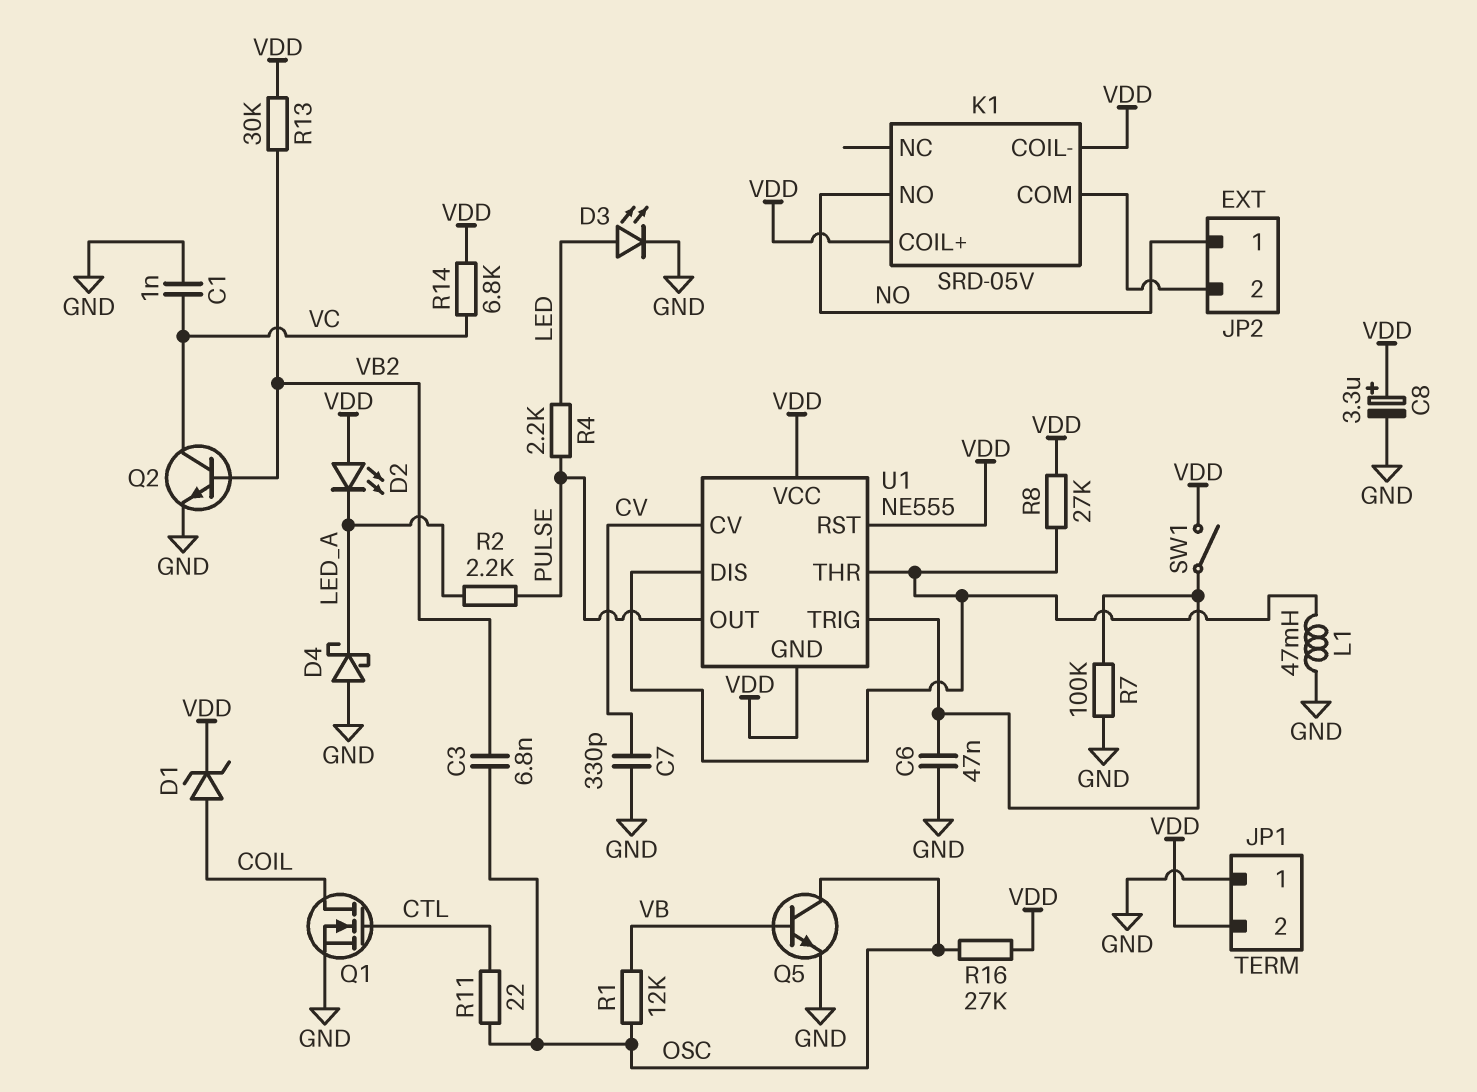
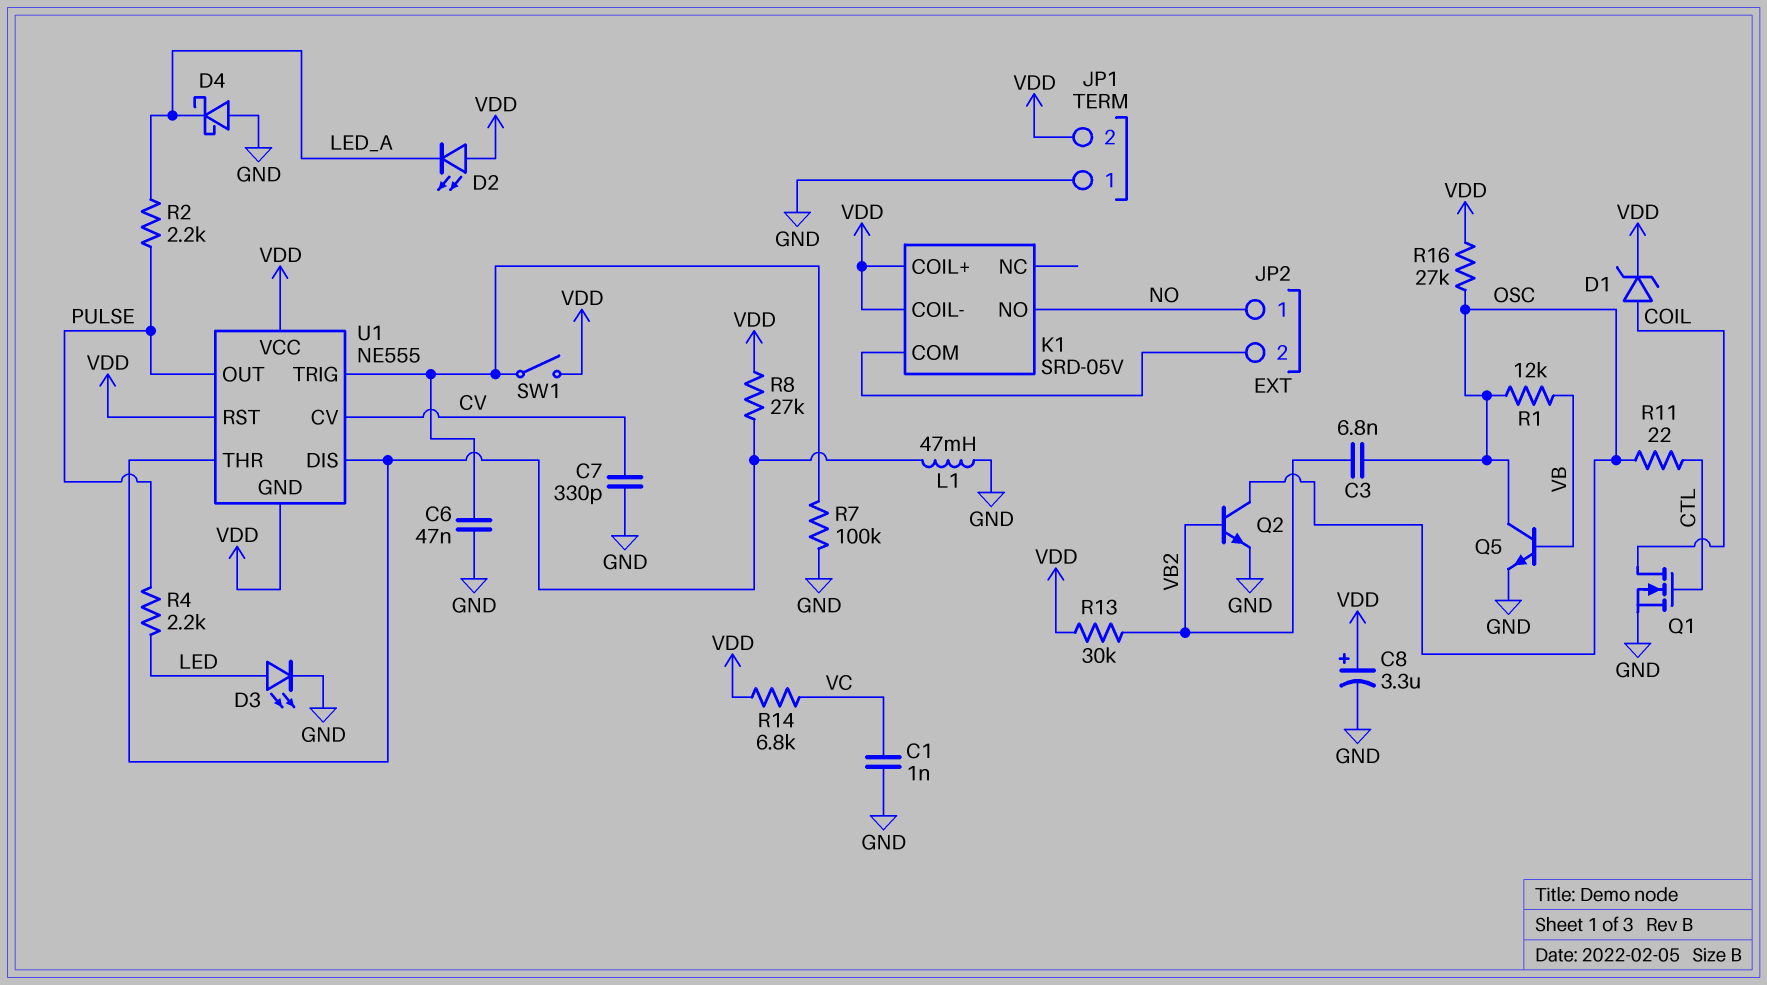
Q2: NPN (B VB2, C VC, E GND) -> NPN (B VB2, C OSC, E GND)

